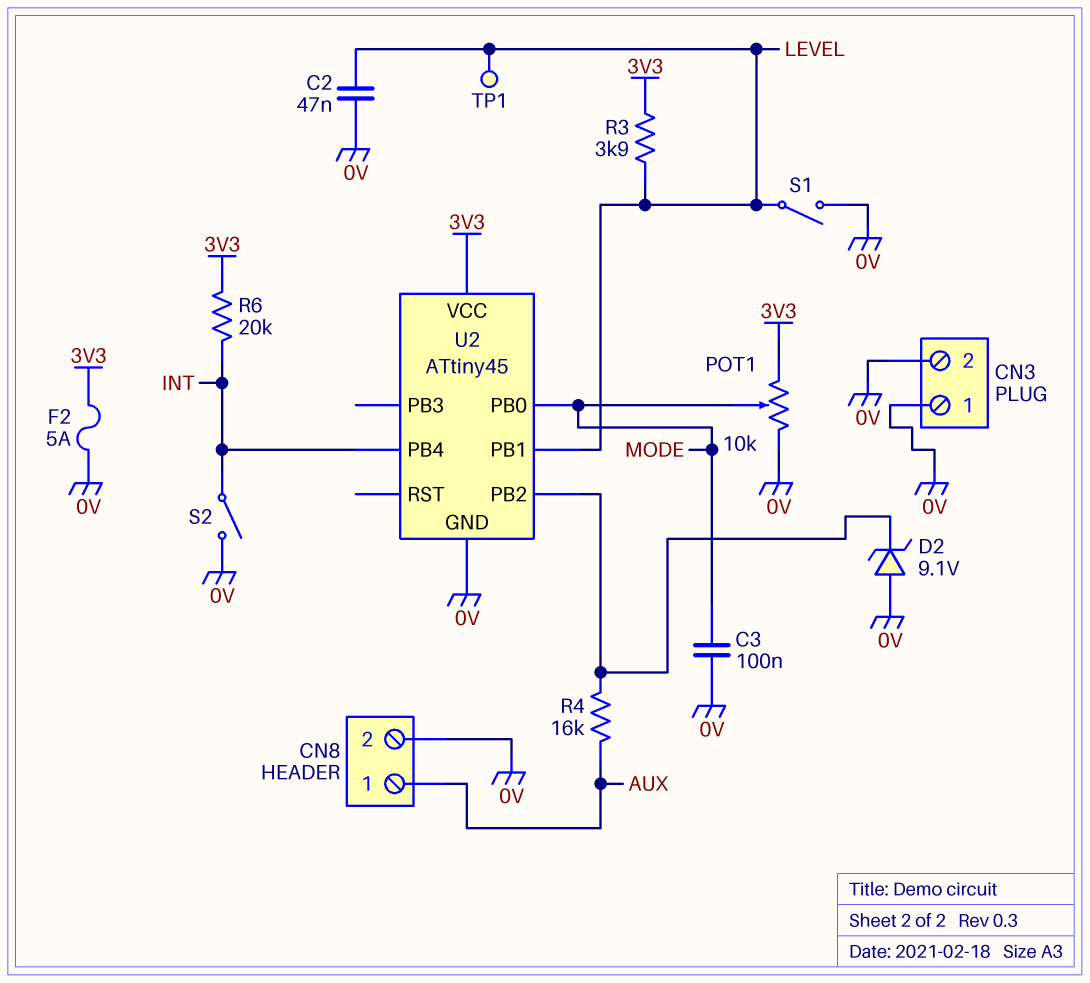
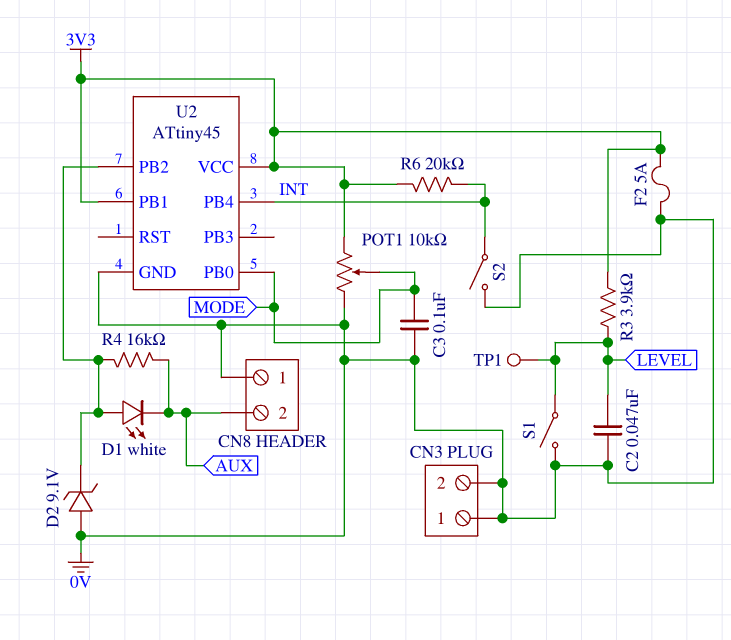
CN8 pin 1: AUX -> 0V
CN8 pin 2: 0V -> AUX
D1: none -> LED white (A U2/PB2, K AUX)
U2 pin PB1: LEVEL -> 3V3

